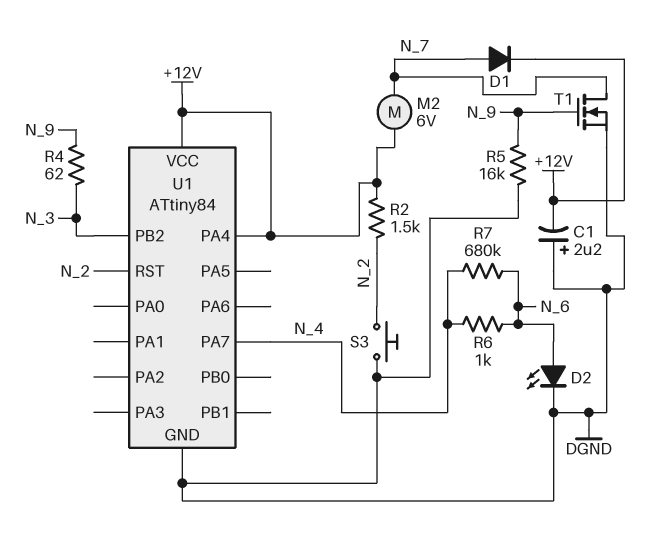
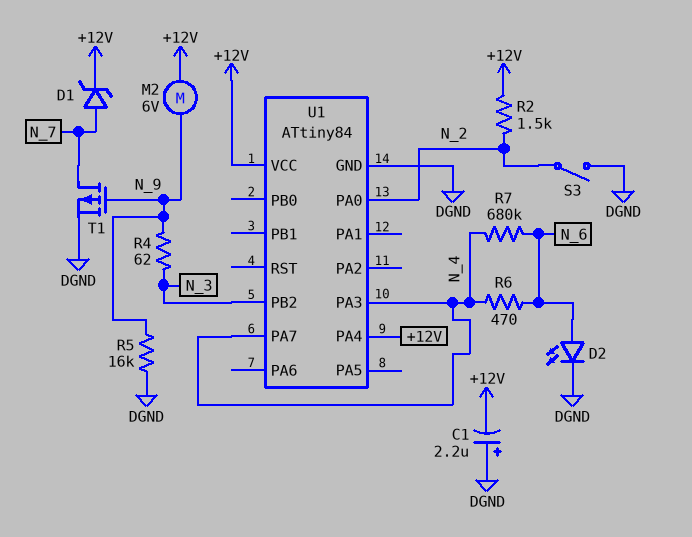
D1: diode (A N_7, K +12V) -> zener (A N_7, K +12V)
M2: motor 6V (+12V, N_7) -> motor 6V (+12V, N_9)
R6: 1k (N_4, N_6) -> 470 (N_4, N_6)
S3: button (DGND, N_2) -> switch (DGND, N_2)
T1: NMOS (G N_9, D N_7, S DGND) -> PMOS (G N_9, D N_7, S DGND)
U1 pin PA0: none -> N_2
U1 pin PA3: none -> N_4
U1 pin RST: N_2 -> none

